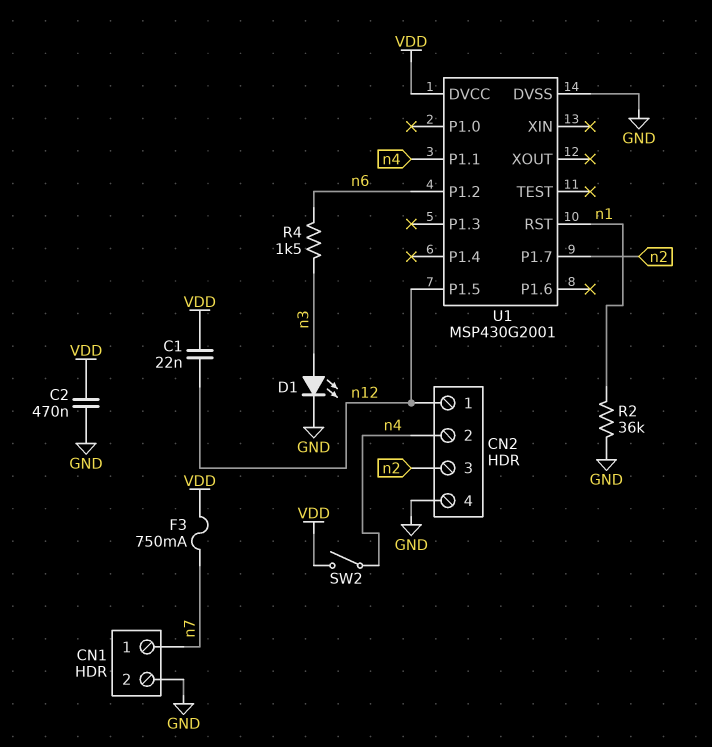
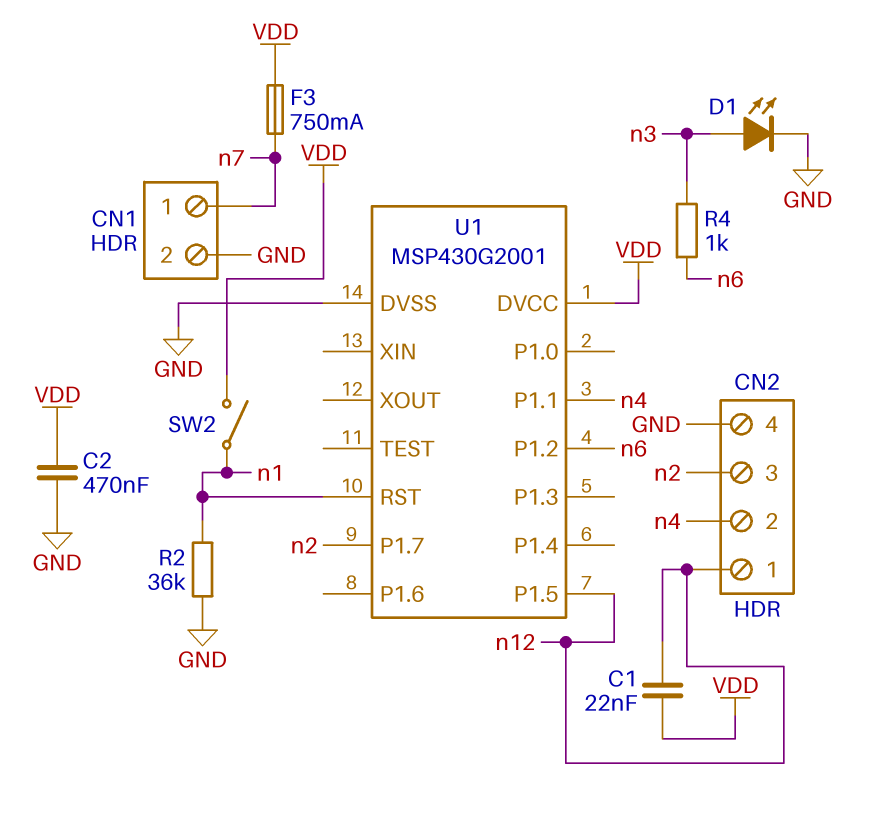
R4: 1.5k (n3, n6) -> 1k (n3, n6)
SW2: switch (VDD, n4) -> switch (VDD, n1)

